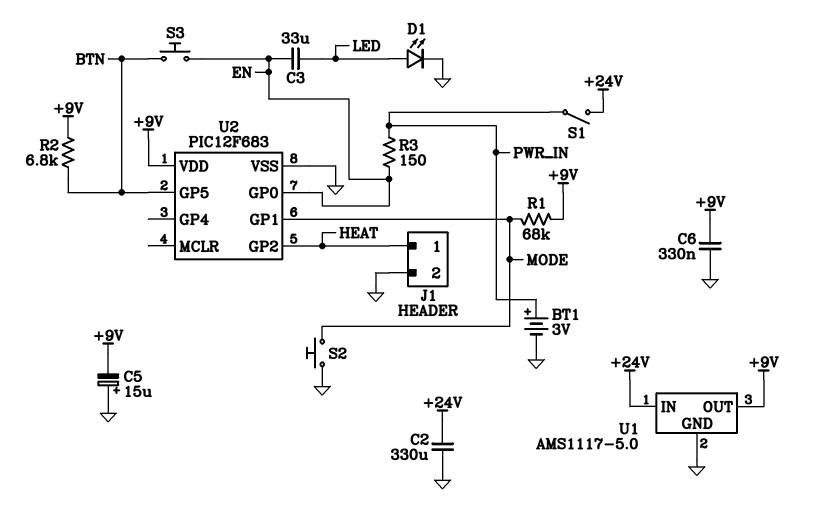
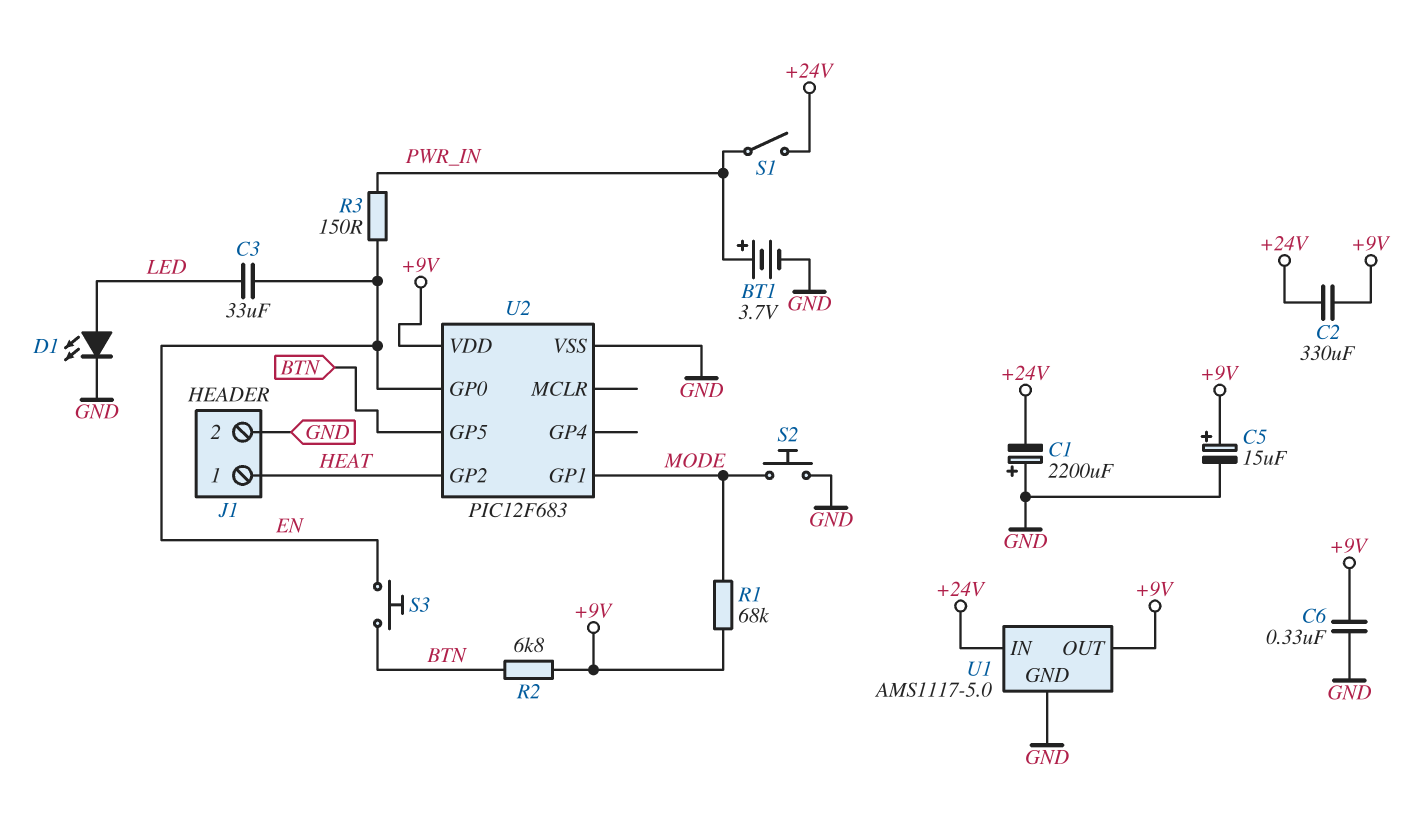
BT1: 3V (plus PWR_IN, minus GND) -> 3.7V (plus PWR_IN, minus GND)
C1: none -> 2200uF (plus GND, minus +24V)
C2: 330uF (+24V, GND) -> 330uF (+9V, +24V)
C5: 15uF (plus GND, minus +9V) -> 15uF (plus +9V, minus GND)

